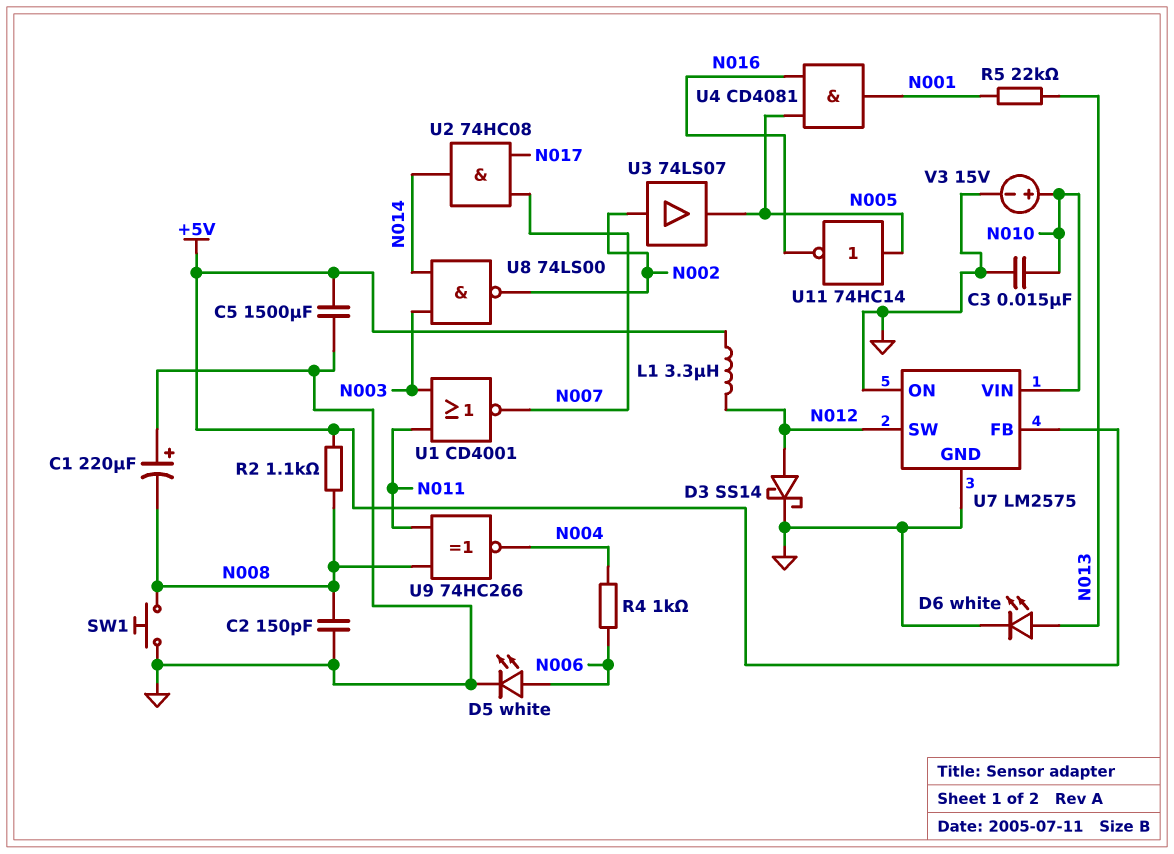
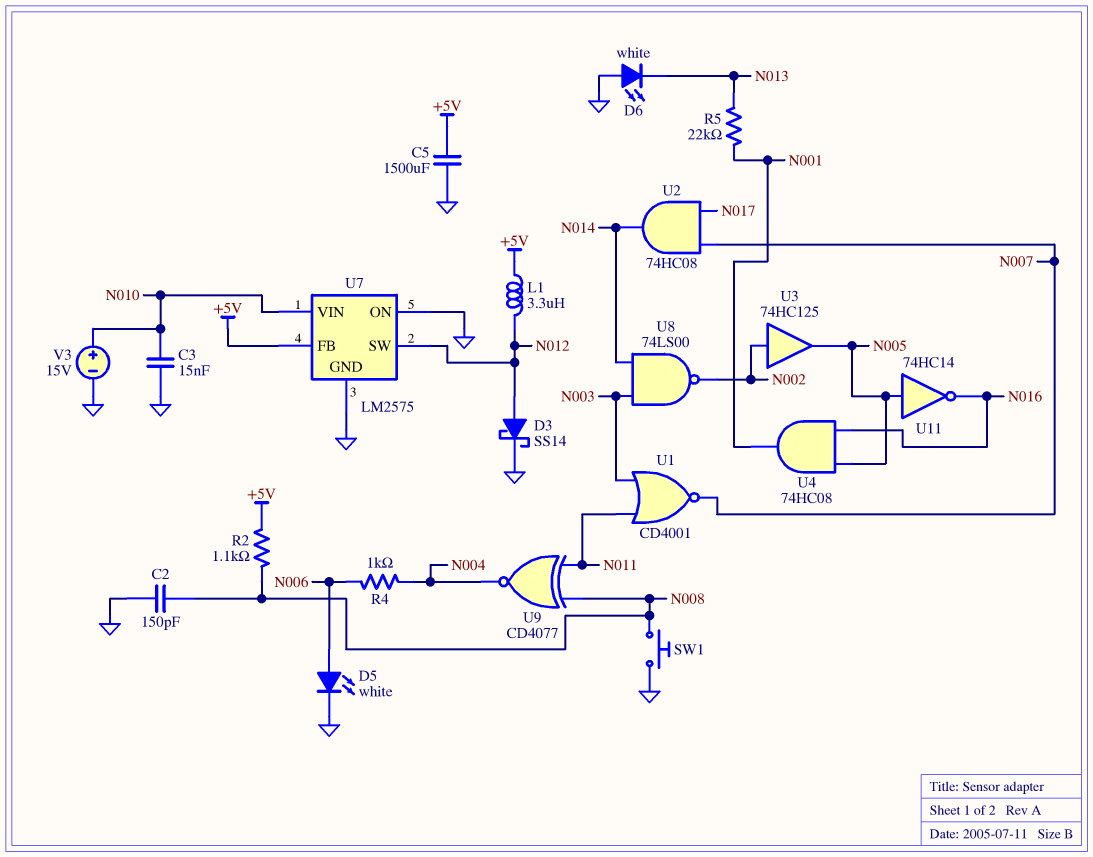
C1: 220uF (plus GND, minus N008) -> none
D6: LED white (A N013, K GND) -> LED white (A GND, K N013)
U3: buffer 74LS07 (in N002, out N005) -> buffer 74HC125 (in N002, out N005)
U4: AND CD4081 (in N005, in N016, out N001) -> AND 74HC08 (in N005, in N016, out N001)
U9: XNOR 74HC266 (in N008, in N011, out N004) -> XNOR CD4077 (in N008, in N011, out N004)

